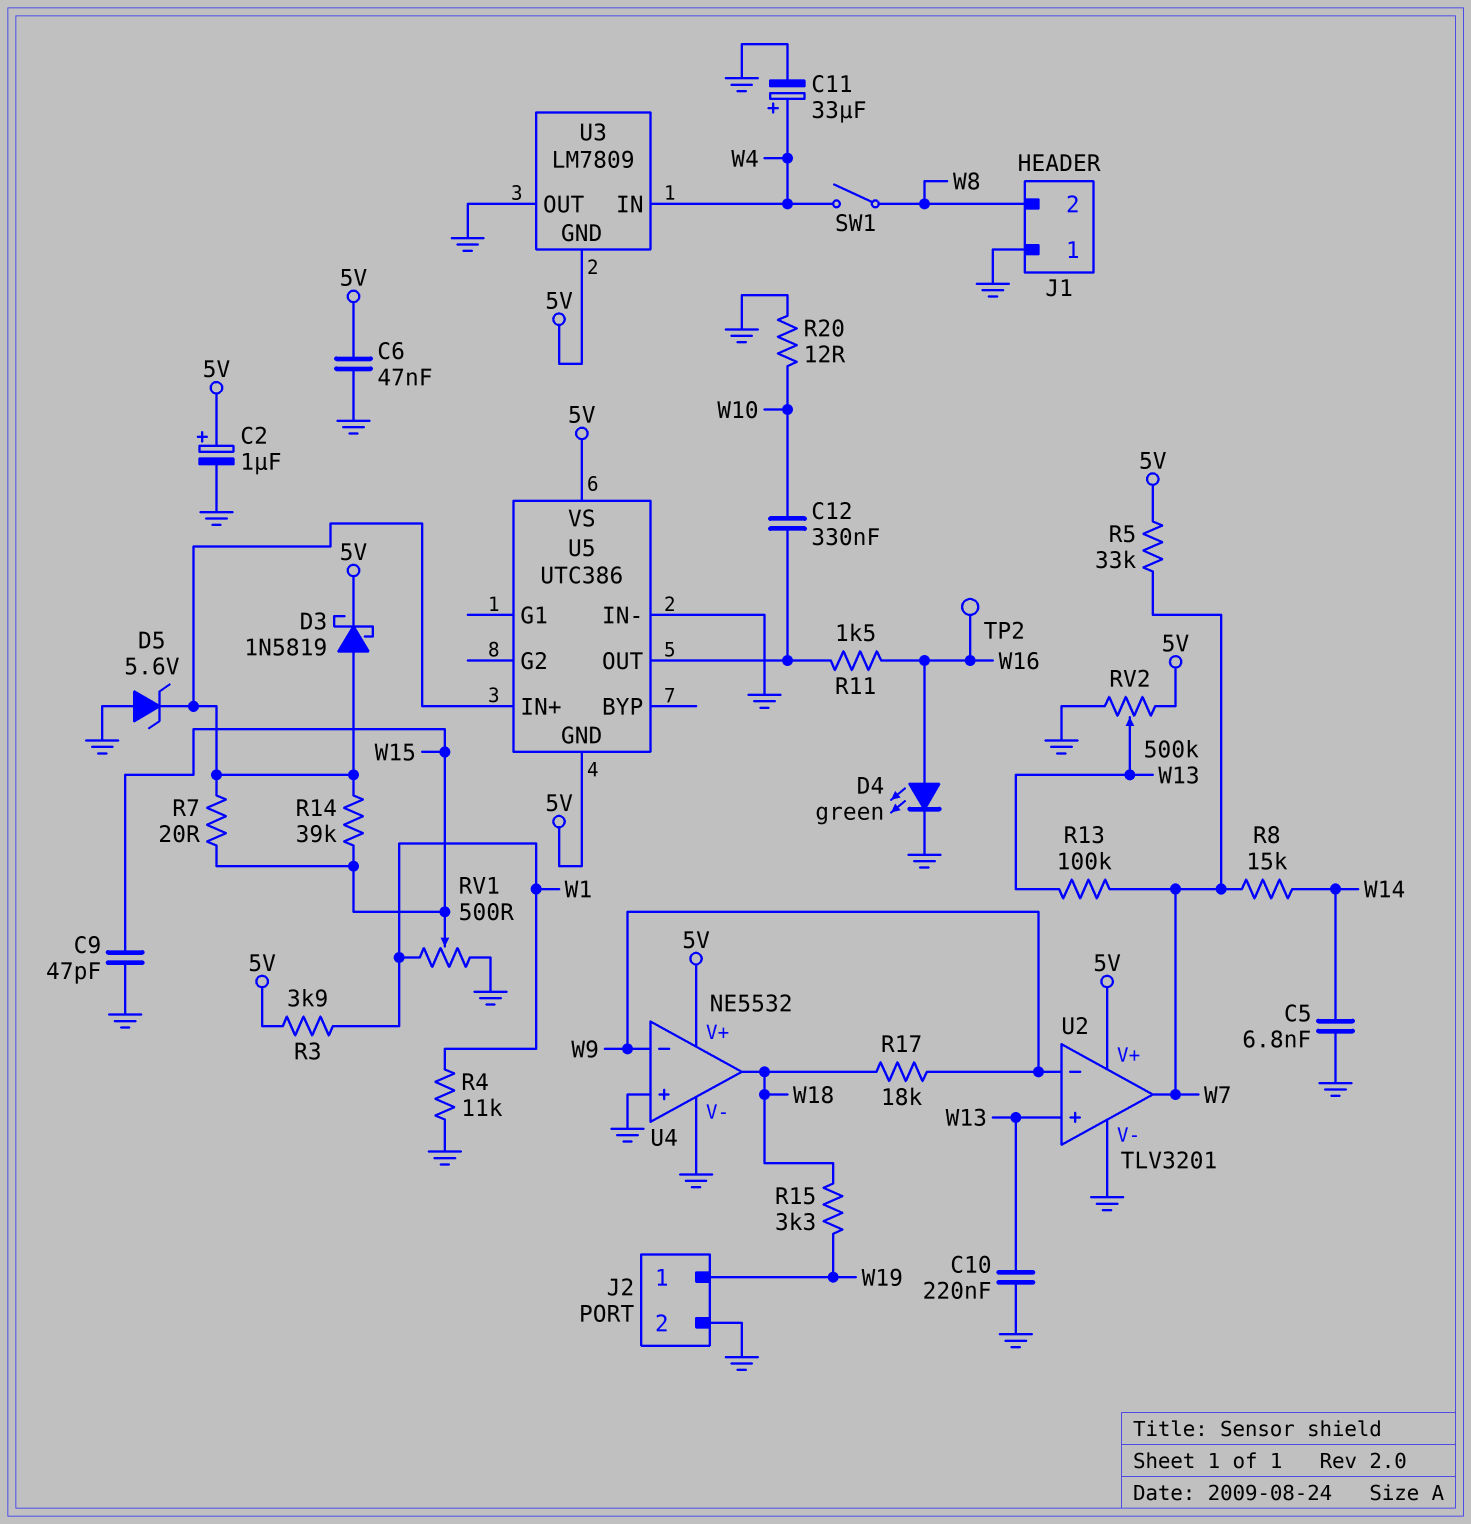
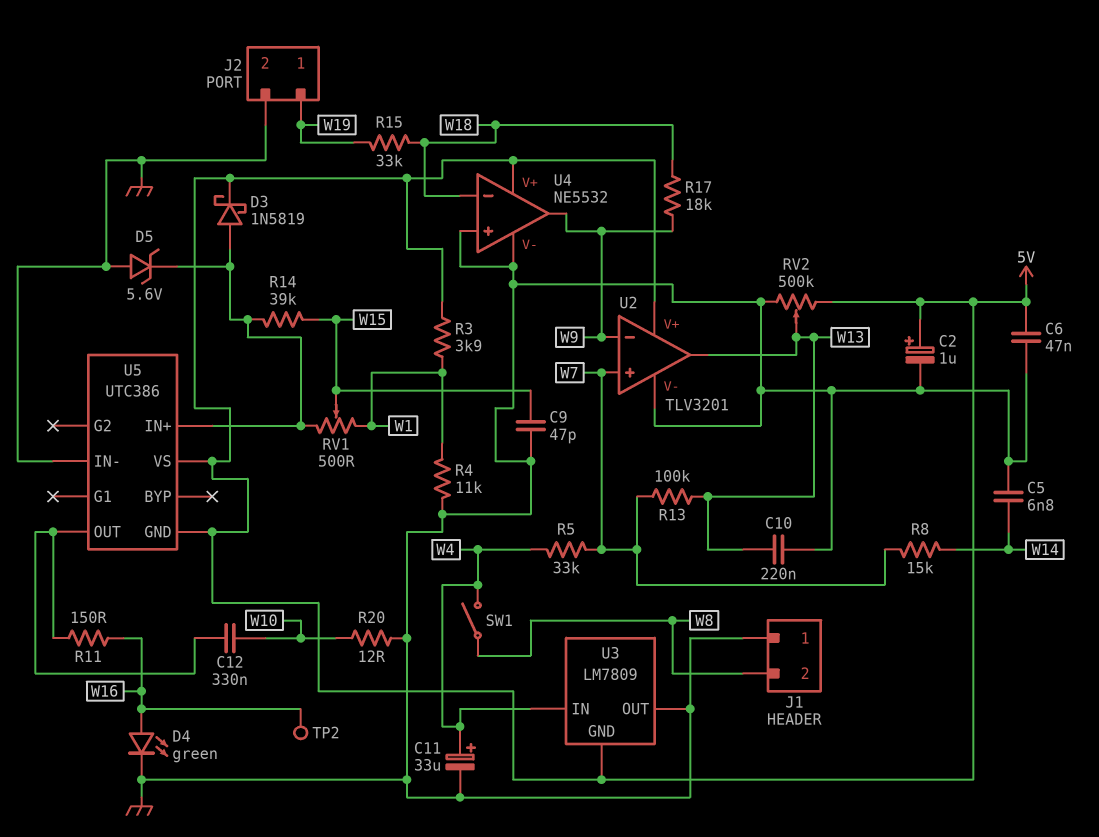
R5: 33k (5V, W7) -> 33k (W4, W7)
R7: 20 (U5/IN+, W15) -> none
R11: 1.5k (U5/OUT, W16) -> 150 (U5/OUT, W16)
R15: 3.3k (W18, W19) -> 33k (W18, W19)
RV1: 500 (GND, W1, wiper W15) -> 500 (U5/IN+, W1, wiper W15)
U2 pin in+: W13 -> W7
U2 pin out: W7 -> W13
U4 pin in-: W9 -> W18
U4 pin out: W18 -> W9

